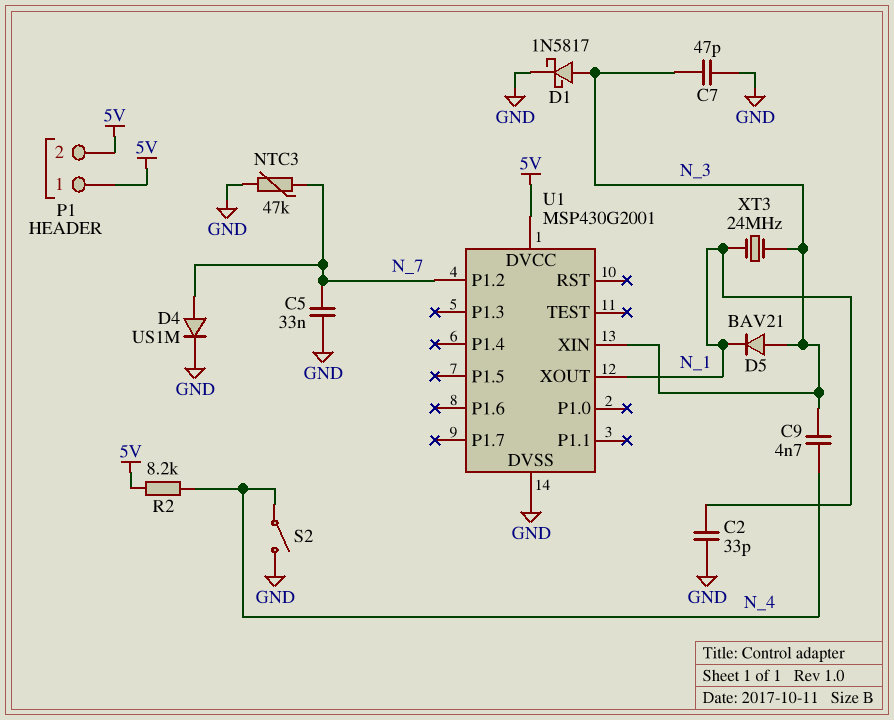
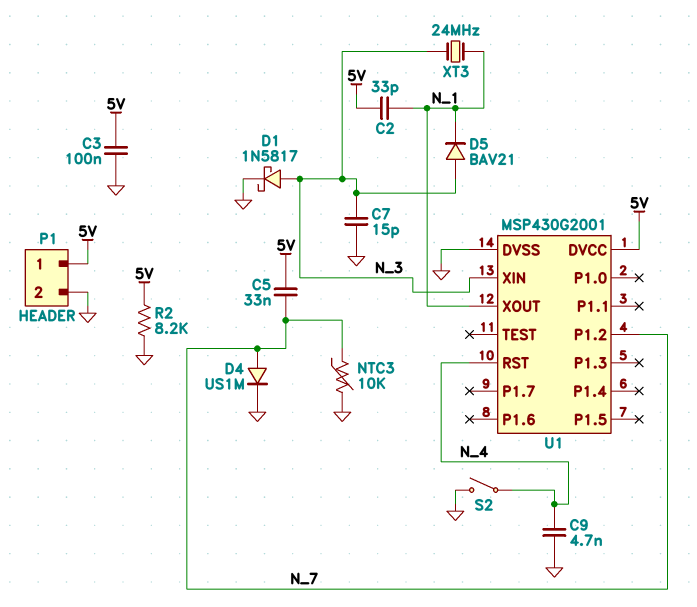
C2: 33pF (GND, N_1) -> 33pF (5V, N_1)
C3: none -> 100nF (5V, GND)
C5: 33nF (GND, N_7) -> 33nF (5V, N_7)
C7: 47pF (GND, N_3) -> 15pF (GND, N_3)
C9: 4.7nF (N_3, N_4) -> 4.7nF (GND, N_4)
NTC3: 47k (GND, N_7) -> 10k (GND, N_7)
P1 pin 2: 5V -> GND
R2: 8.2k (5V, N_4) -> 8.2k (5V, GND)
U1 pin RST: none -> N_4

